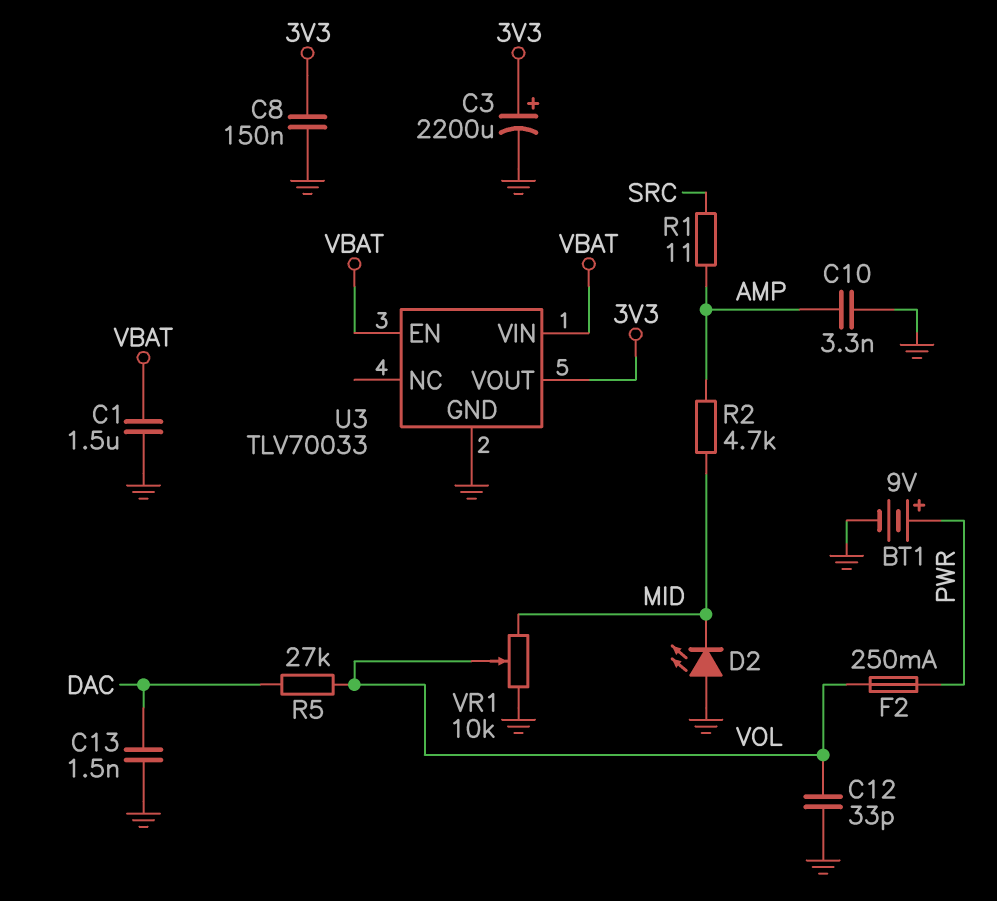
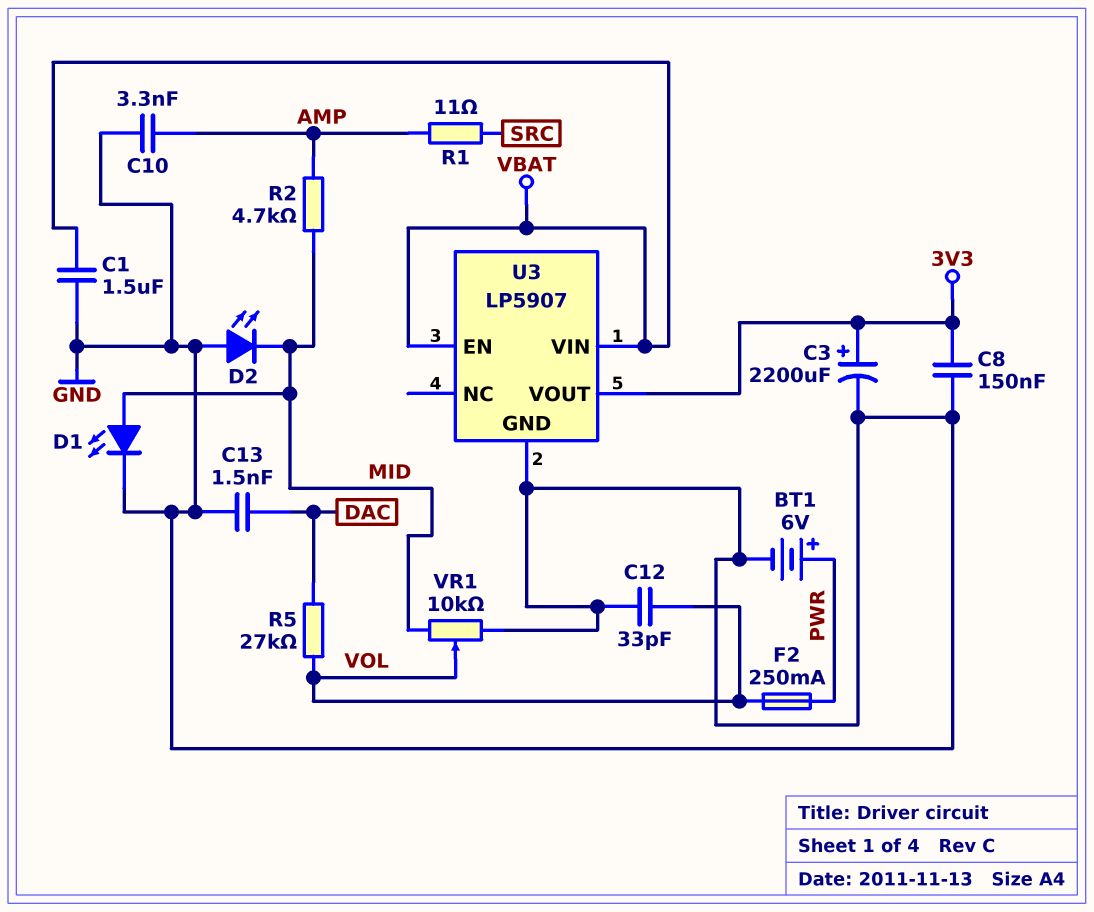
BT1: 9V (plus PWR, minus GND) -> 6V (plus PWR, minus GND)
D1: none -> LED (A MID, K GND)
U3: TLV70033 -> LP5907

